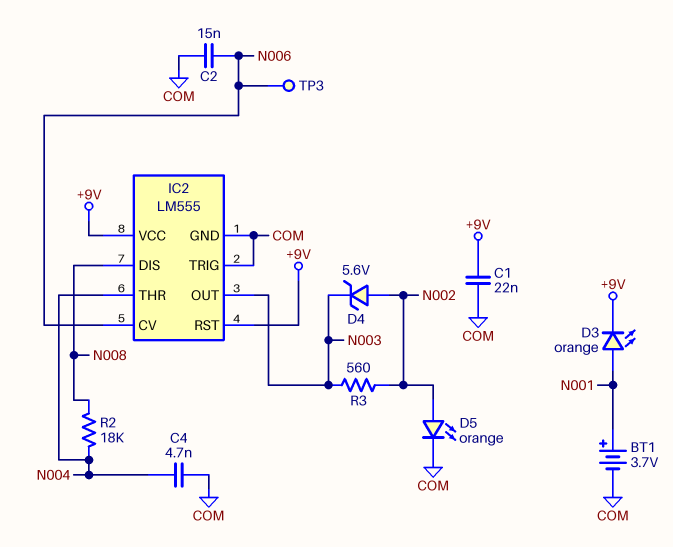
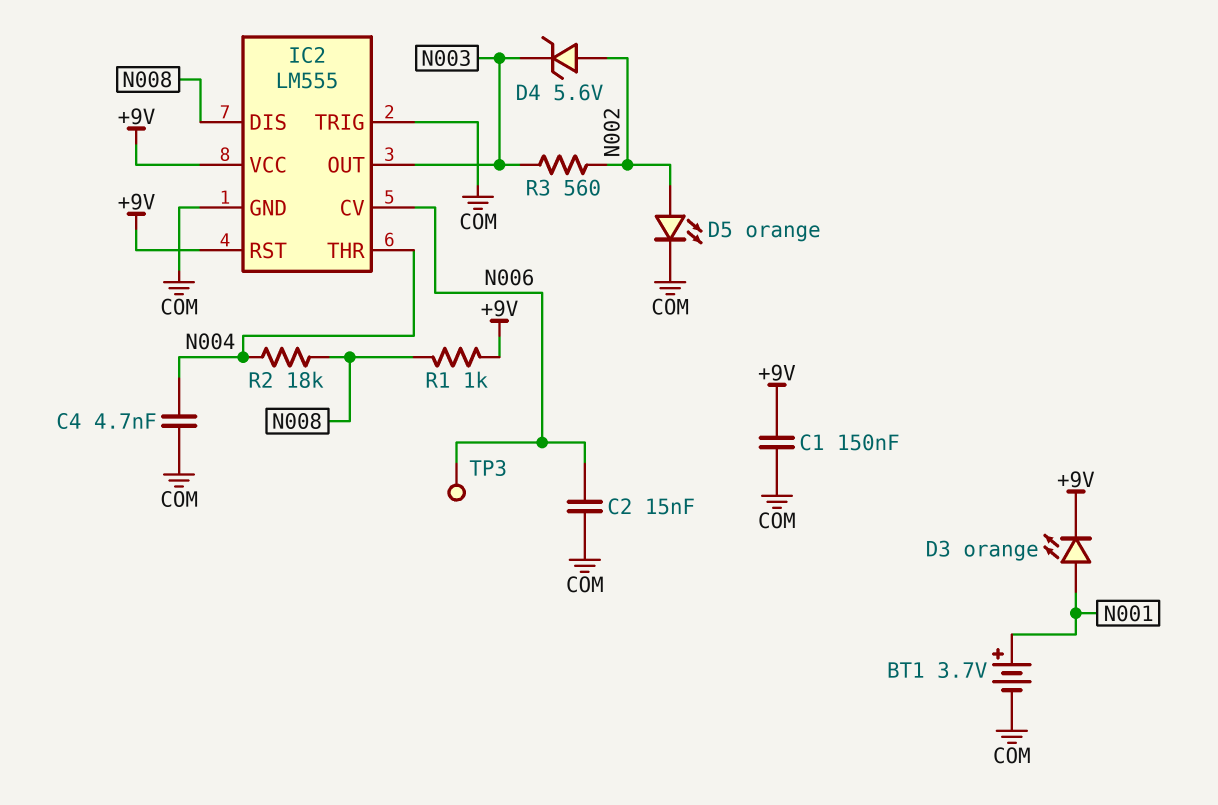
C1: 22nF (+9V, COM) -> 150nF (+9V, COM)
R1: none -> 1k (+9V, N008)

